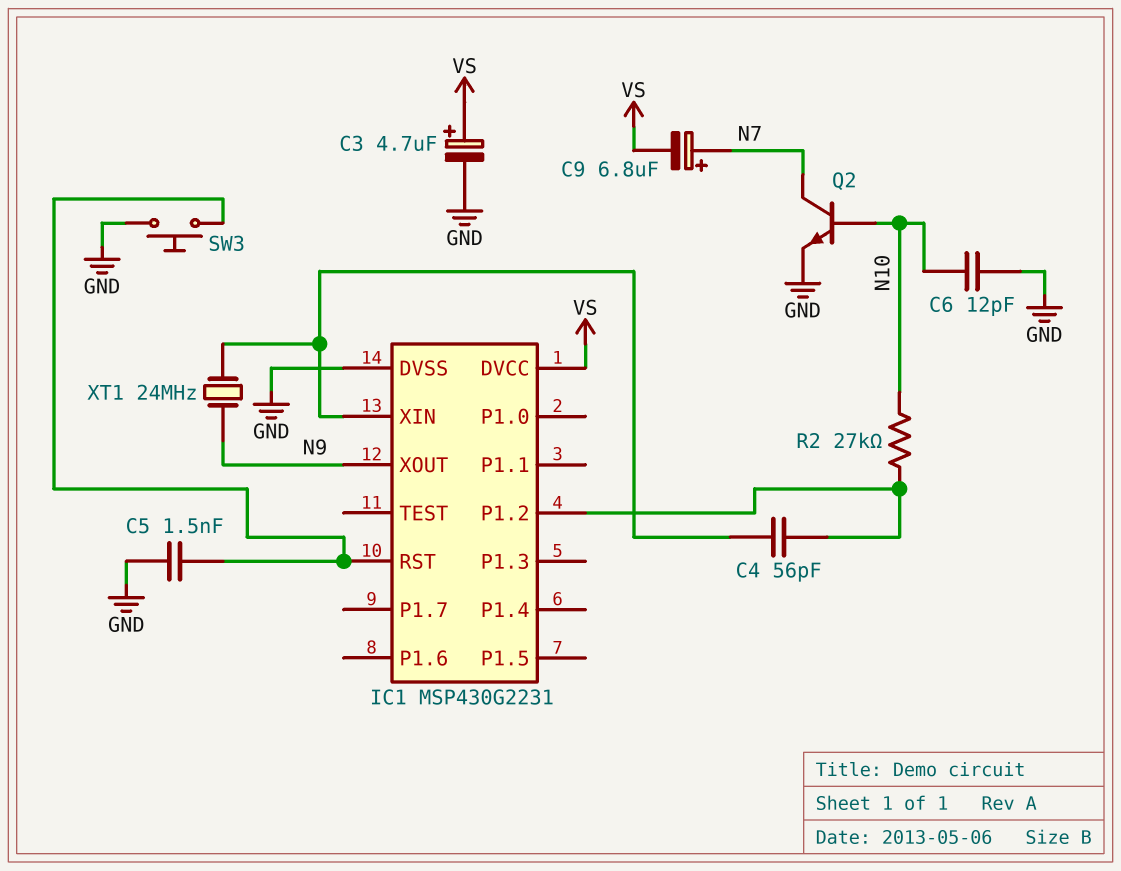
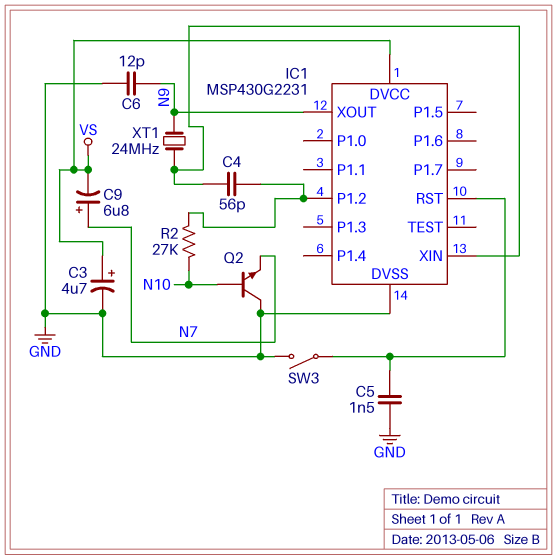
C6: 12pF (GND, N10) -> 12pF (GND, N9)
Q2: NPN (B N10, C N7, E GND) -> NPN (B N10, C GND, E N7)
SW3: button (GND, IC1/RST) -> switch (GND, IC1/RST)

